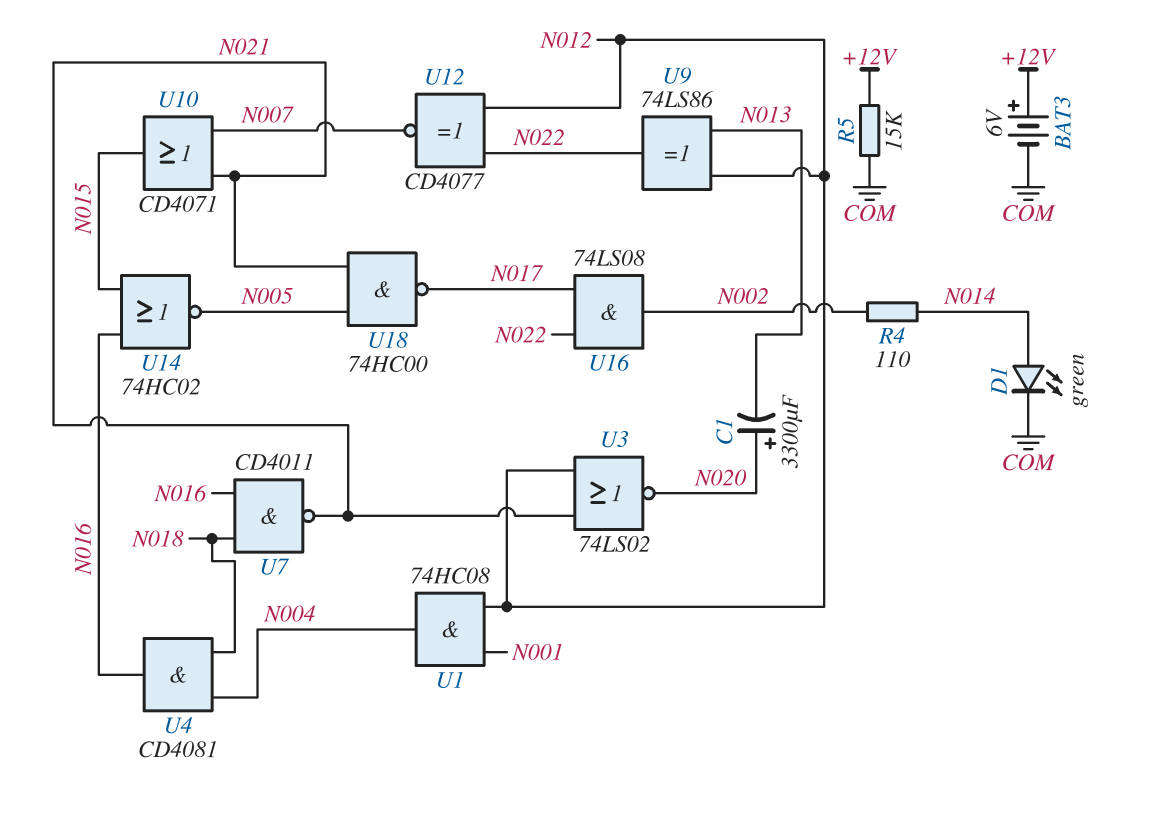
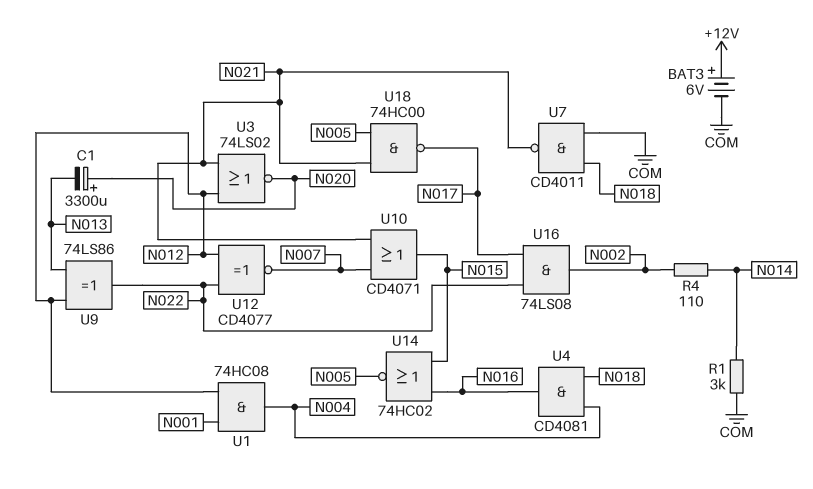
D1: LED green (A N014, K COM) -> none
R1: none -> 3k (COM, N014)
R5: 15k (+12V, COM) -> none
U7: NAND CD4011 (in N016, in N018, out N021) -> NAND CD4011 (in COM, in N018, out N021)

